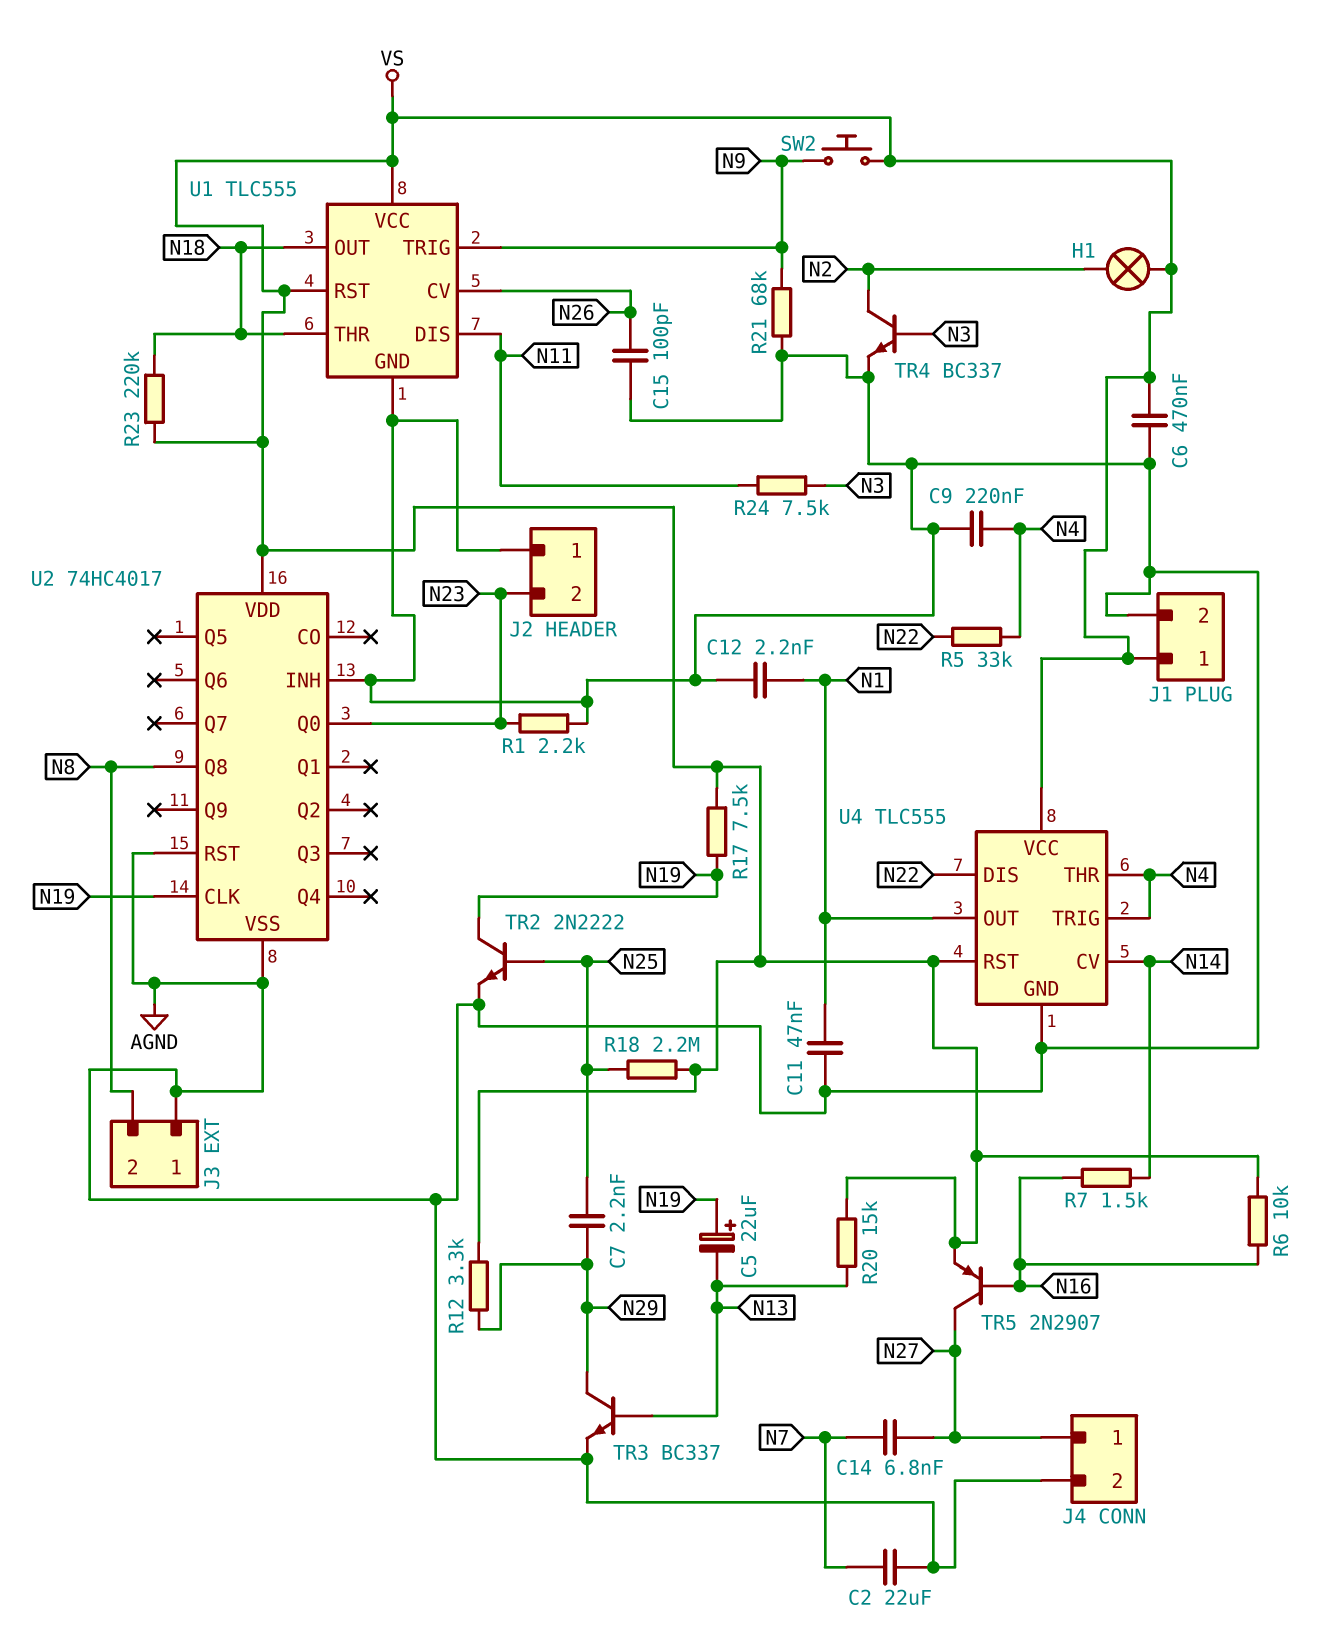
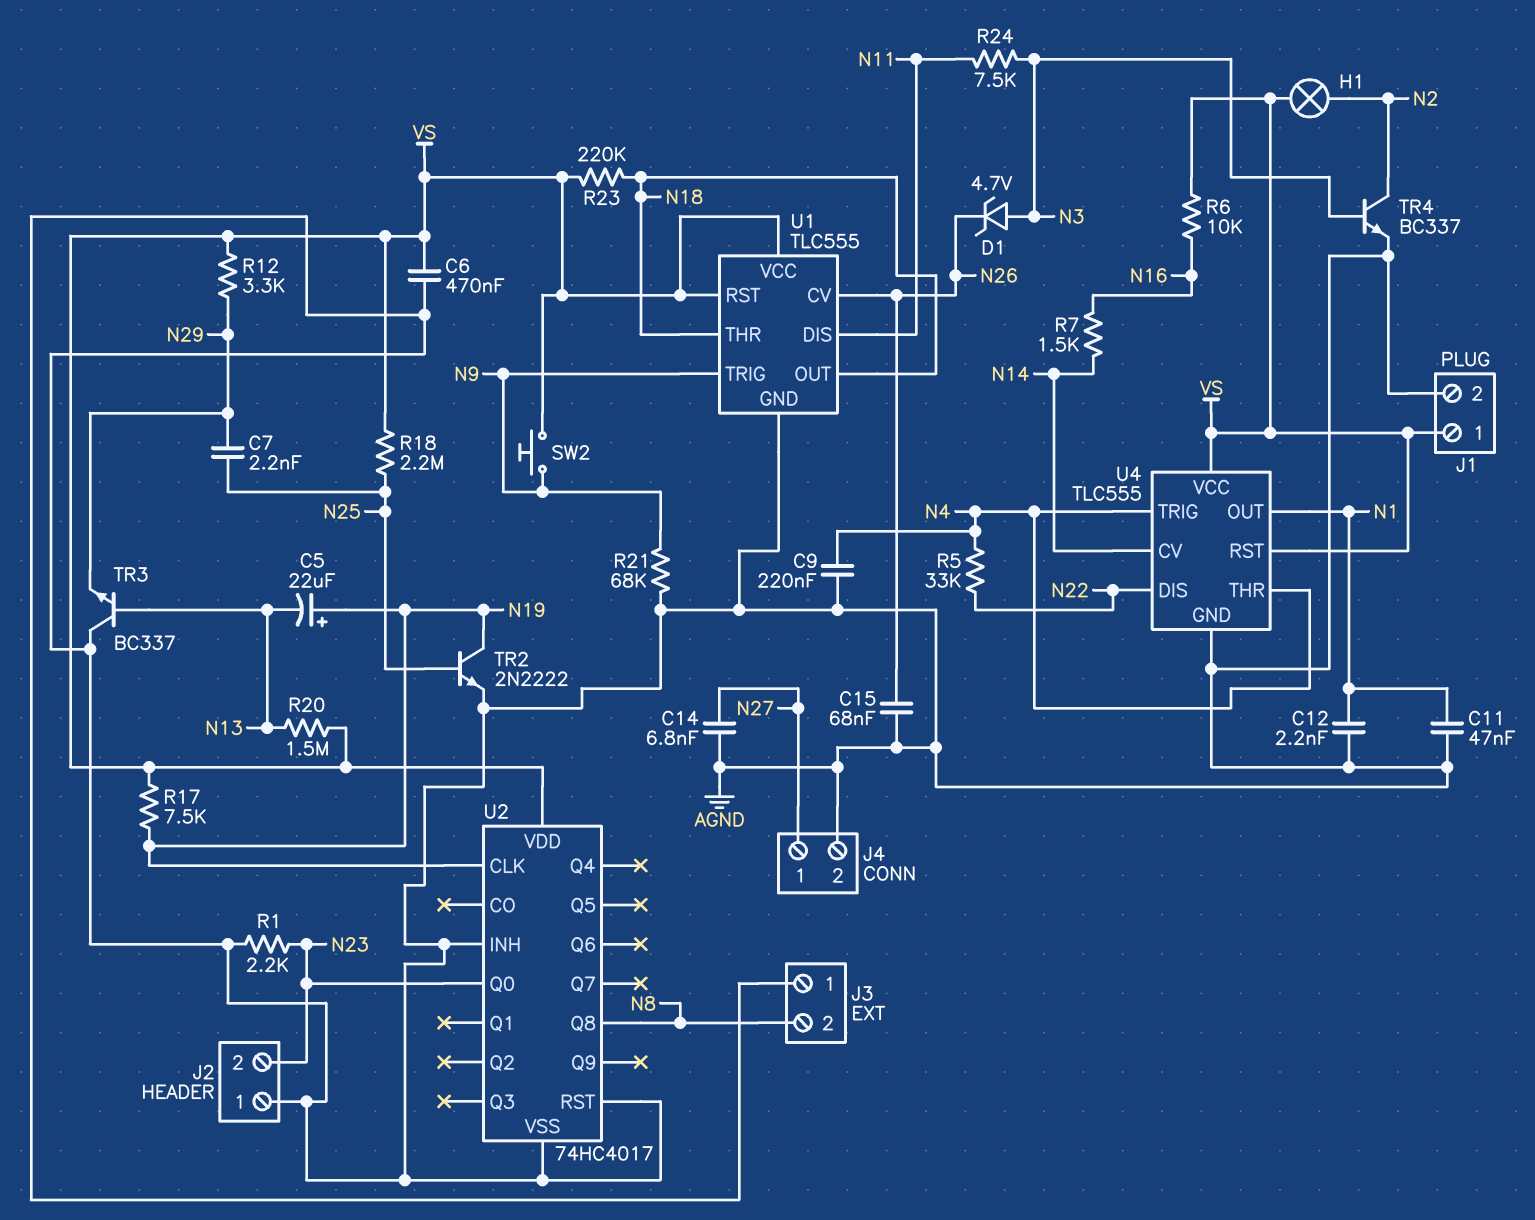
C2: 22uF (AGND, N7) -> none
C14: 6.8nF (N7, N27) -> 6.8nF (AGND, N27)
C15: 100pF (AGND, N26) -> 68nF (AGND, N26)
D1: none -> zener 4.7V (A N3, K N26)
R20: 15k (N13, VS) -> 1.5M (N13, VS)
TR3: NPN BC337 (B N13, C N29, E AGND) -> NPN BC337 (B N13, C AGND, E N29)
TR5: PNP 2N2907 (B N16, C N27, E VS) -> none

